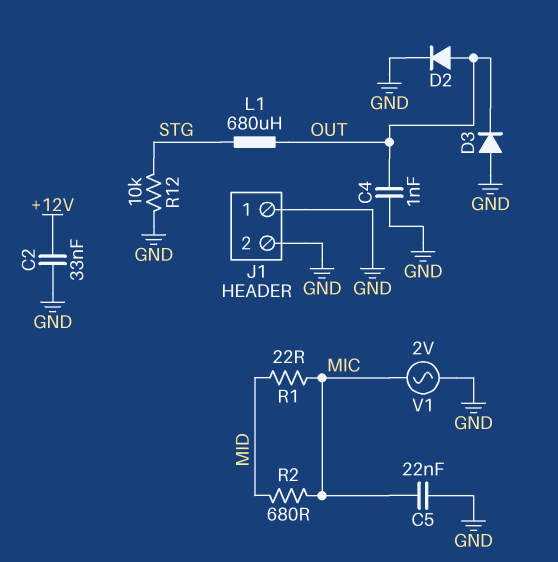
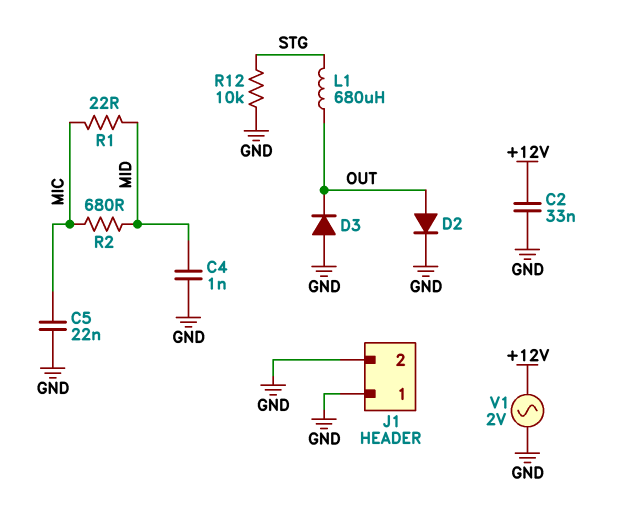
C4: 1nF (GND, OUT) -> 1nF (GND, MID)
V1: AC 2V (GND, MIC) -> AC 2V (+12V, GND)

